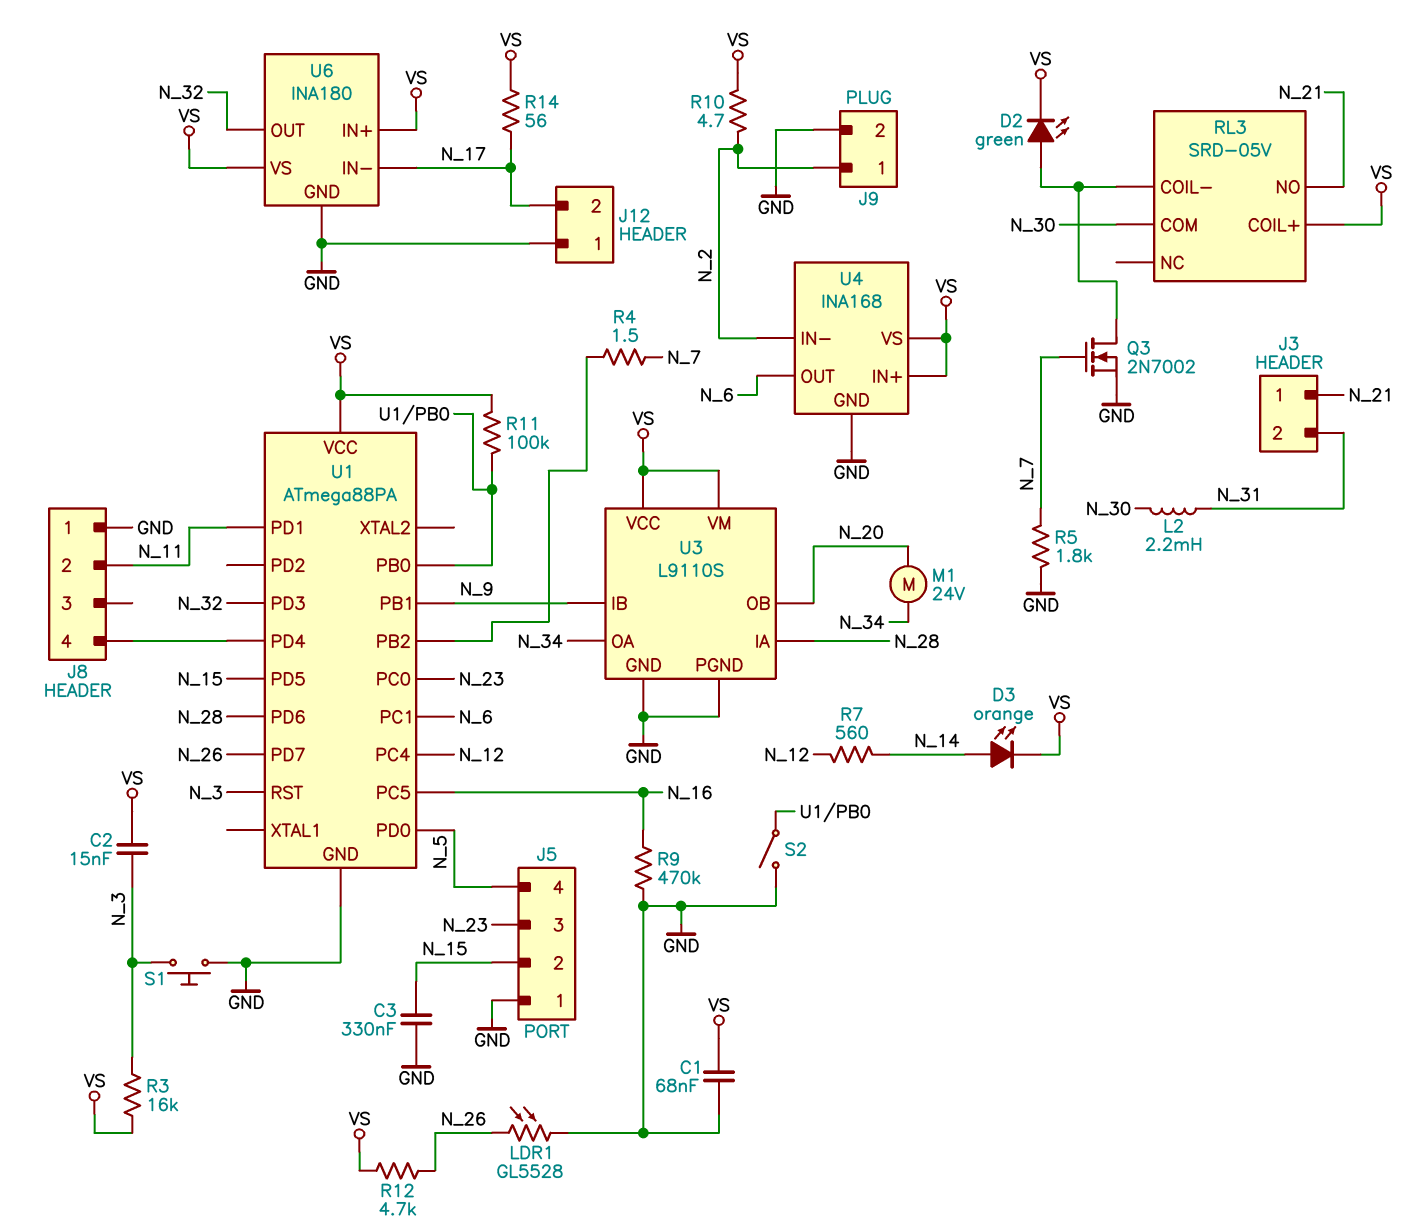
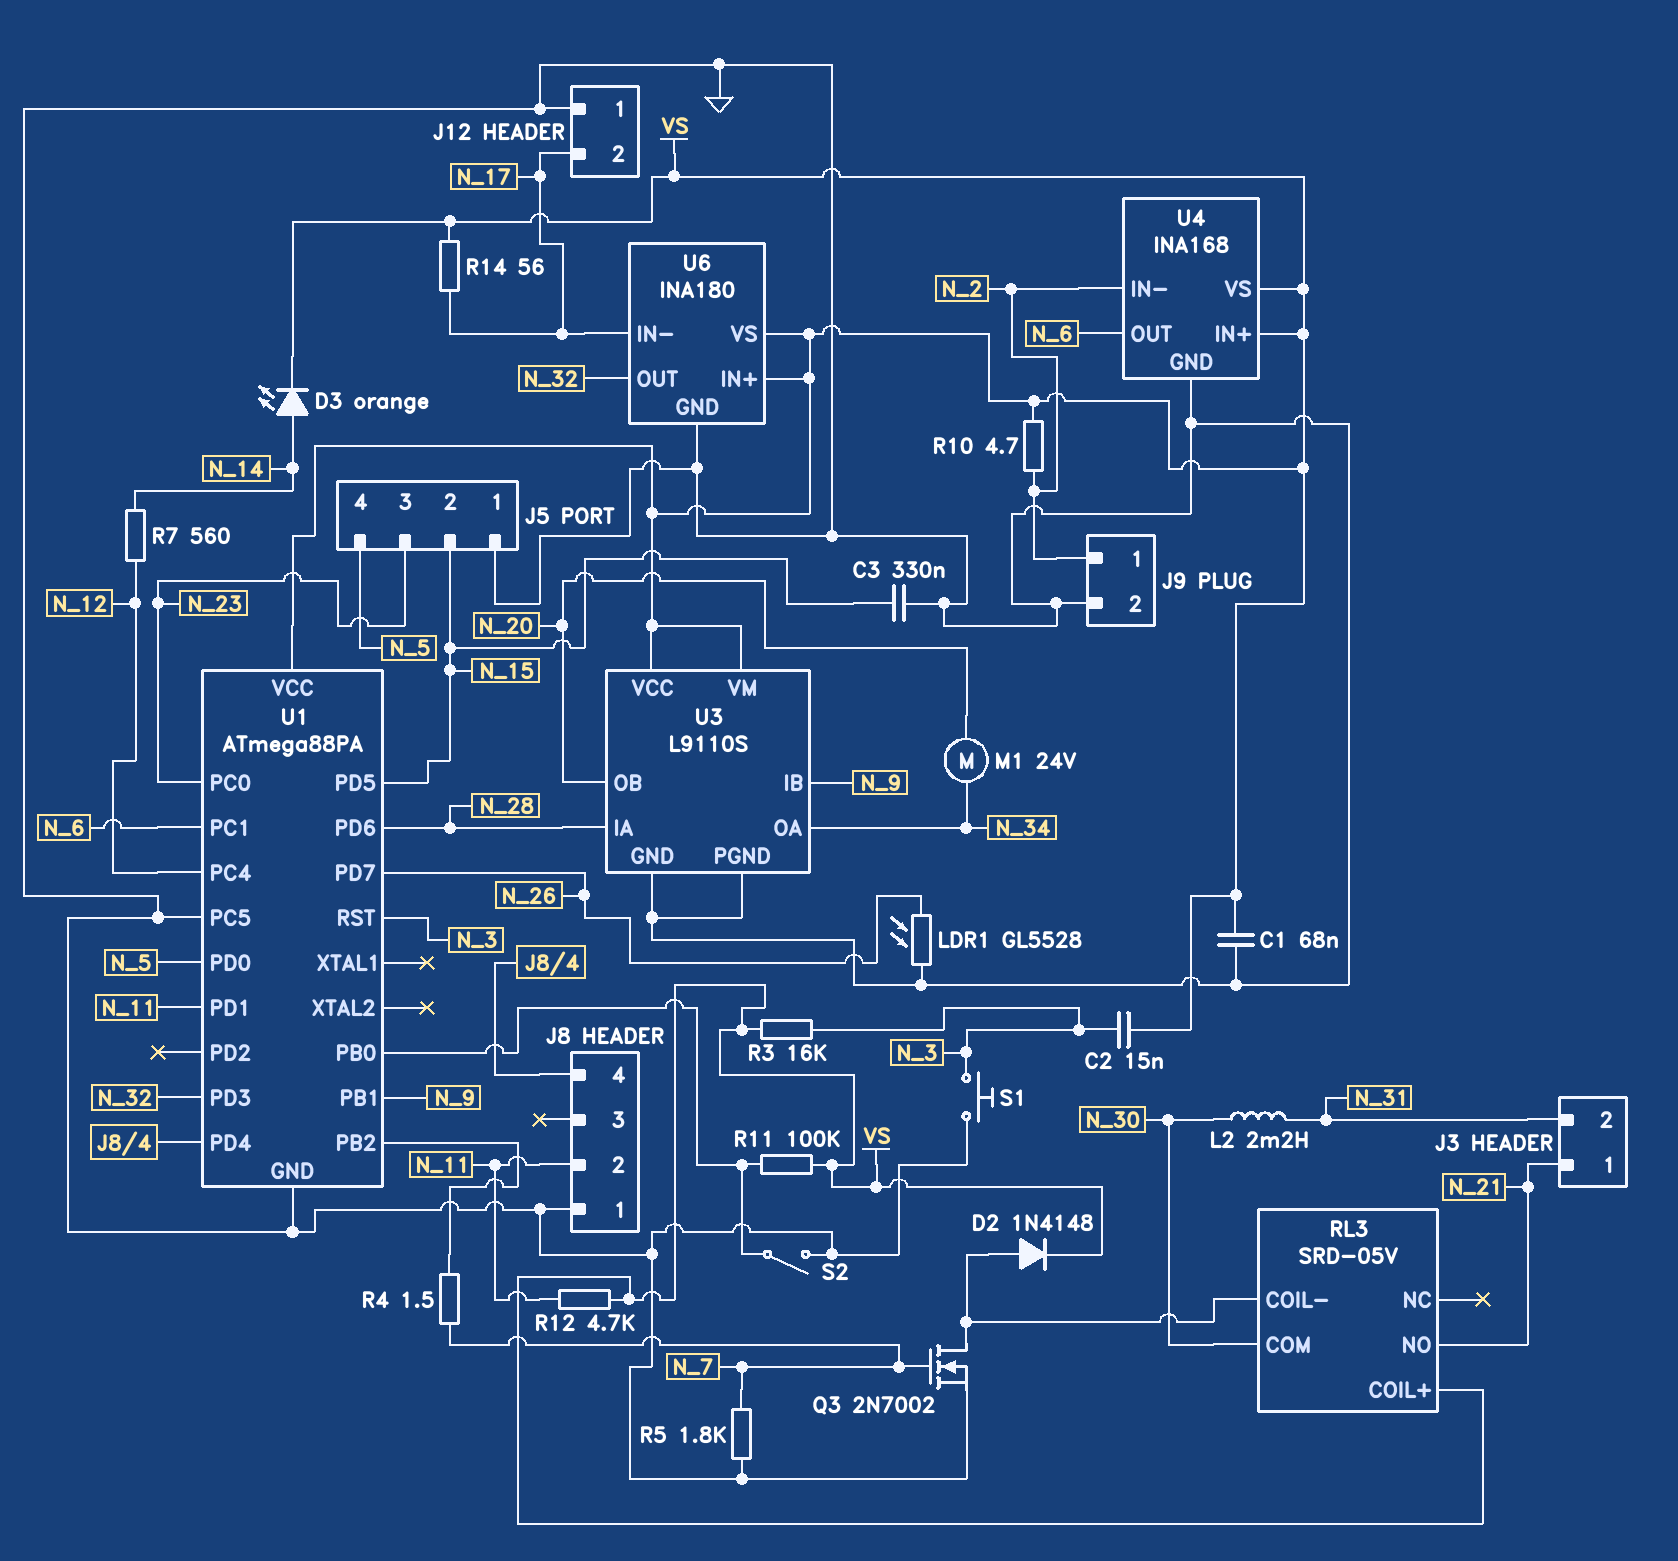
D2: LED green (A RL3/COIL-, K VS) -> diode 1N4148 (A RL3/COIL-, K VS)
R9: 470k (GND, N_16) -> none
R12: 4.7k (N_26, VS) -> 4.7k (N_11, VS)
U1 pin PC5: N_16 -> GND

